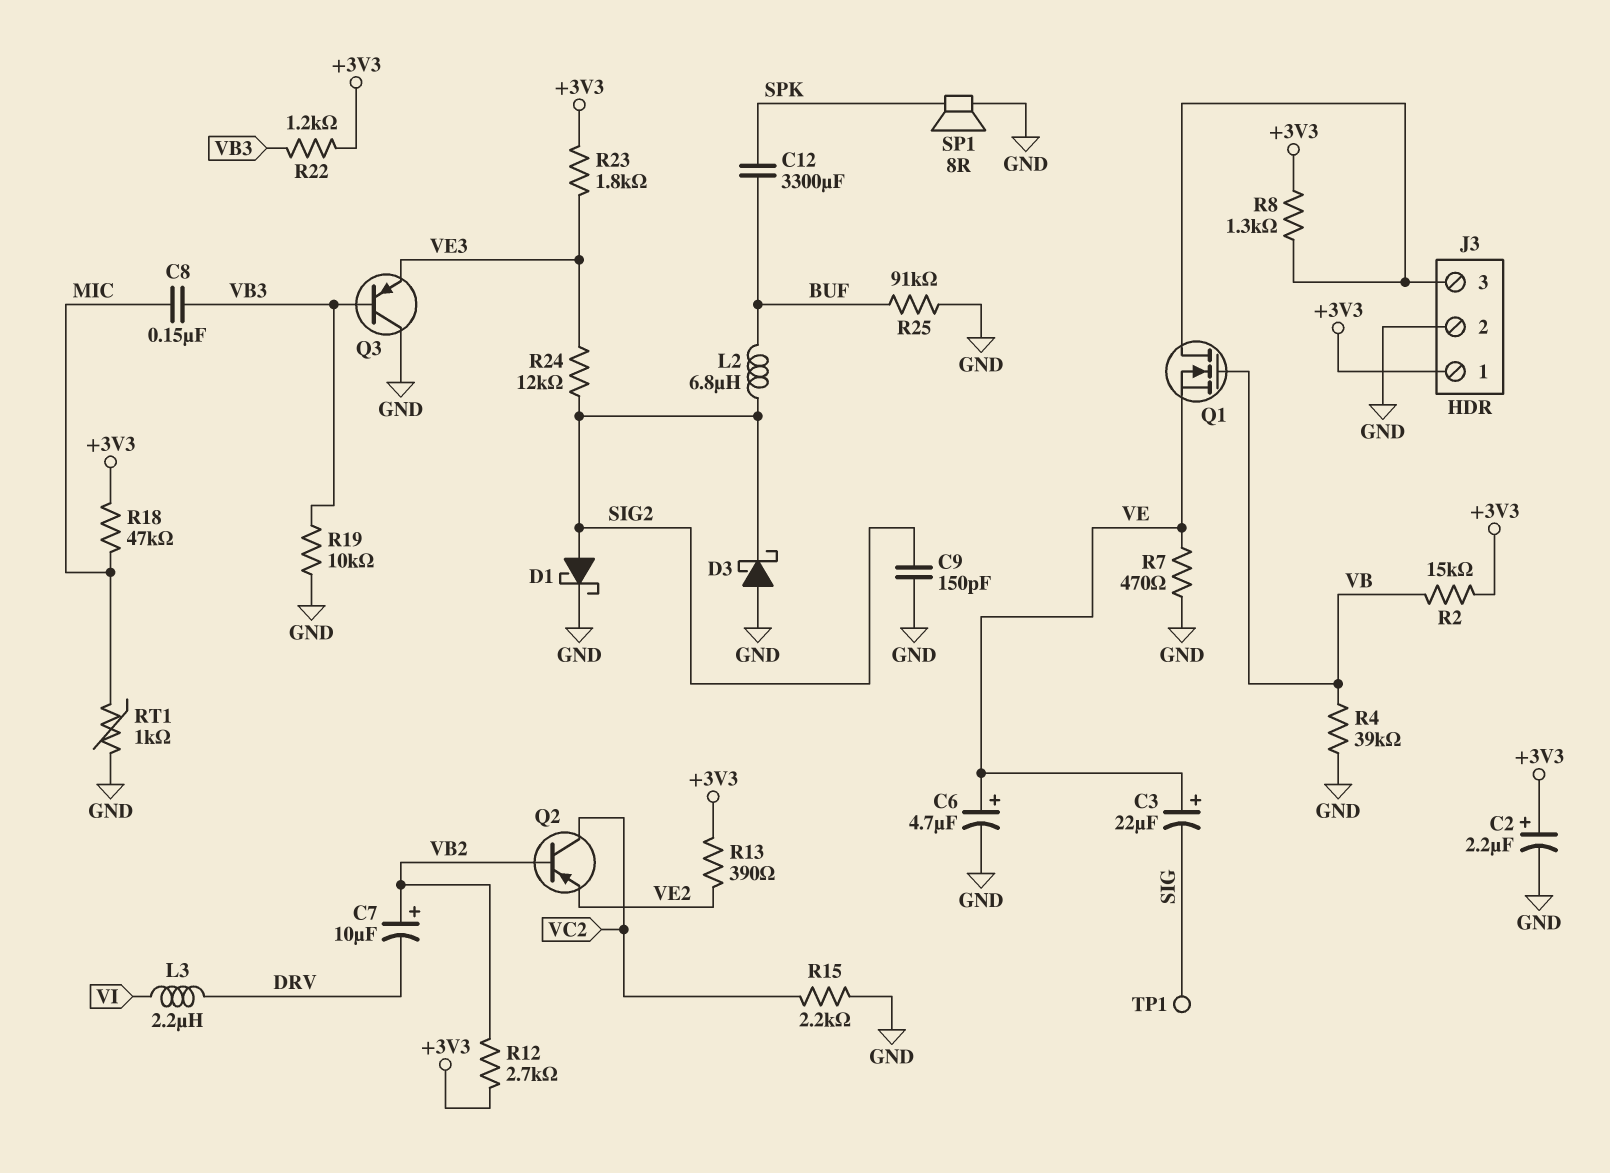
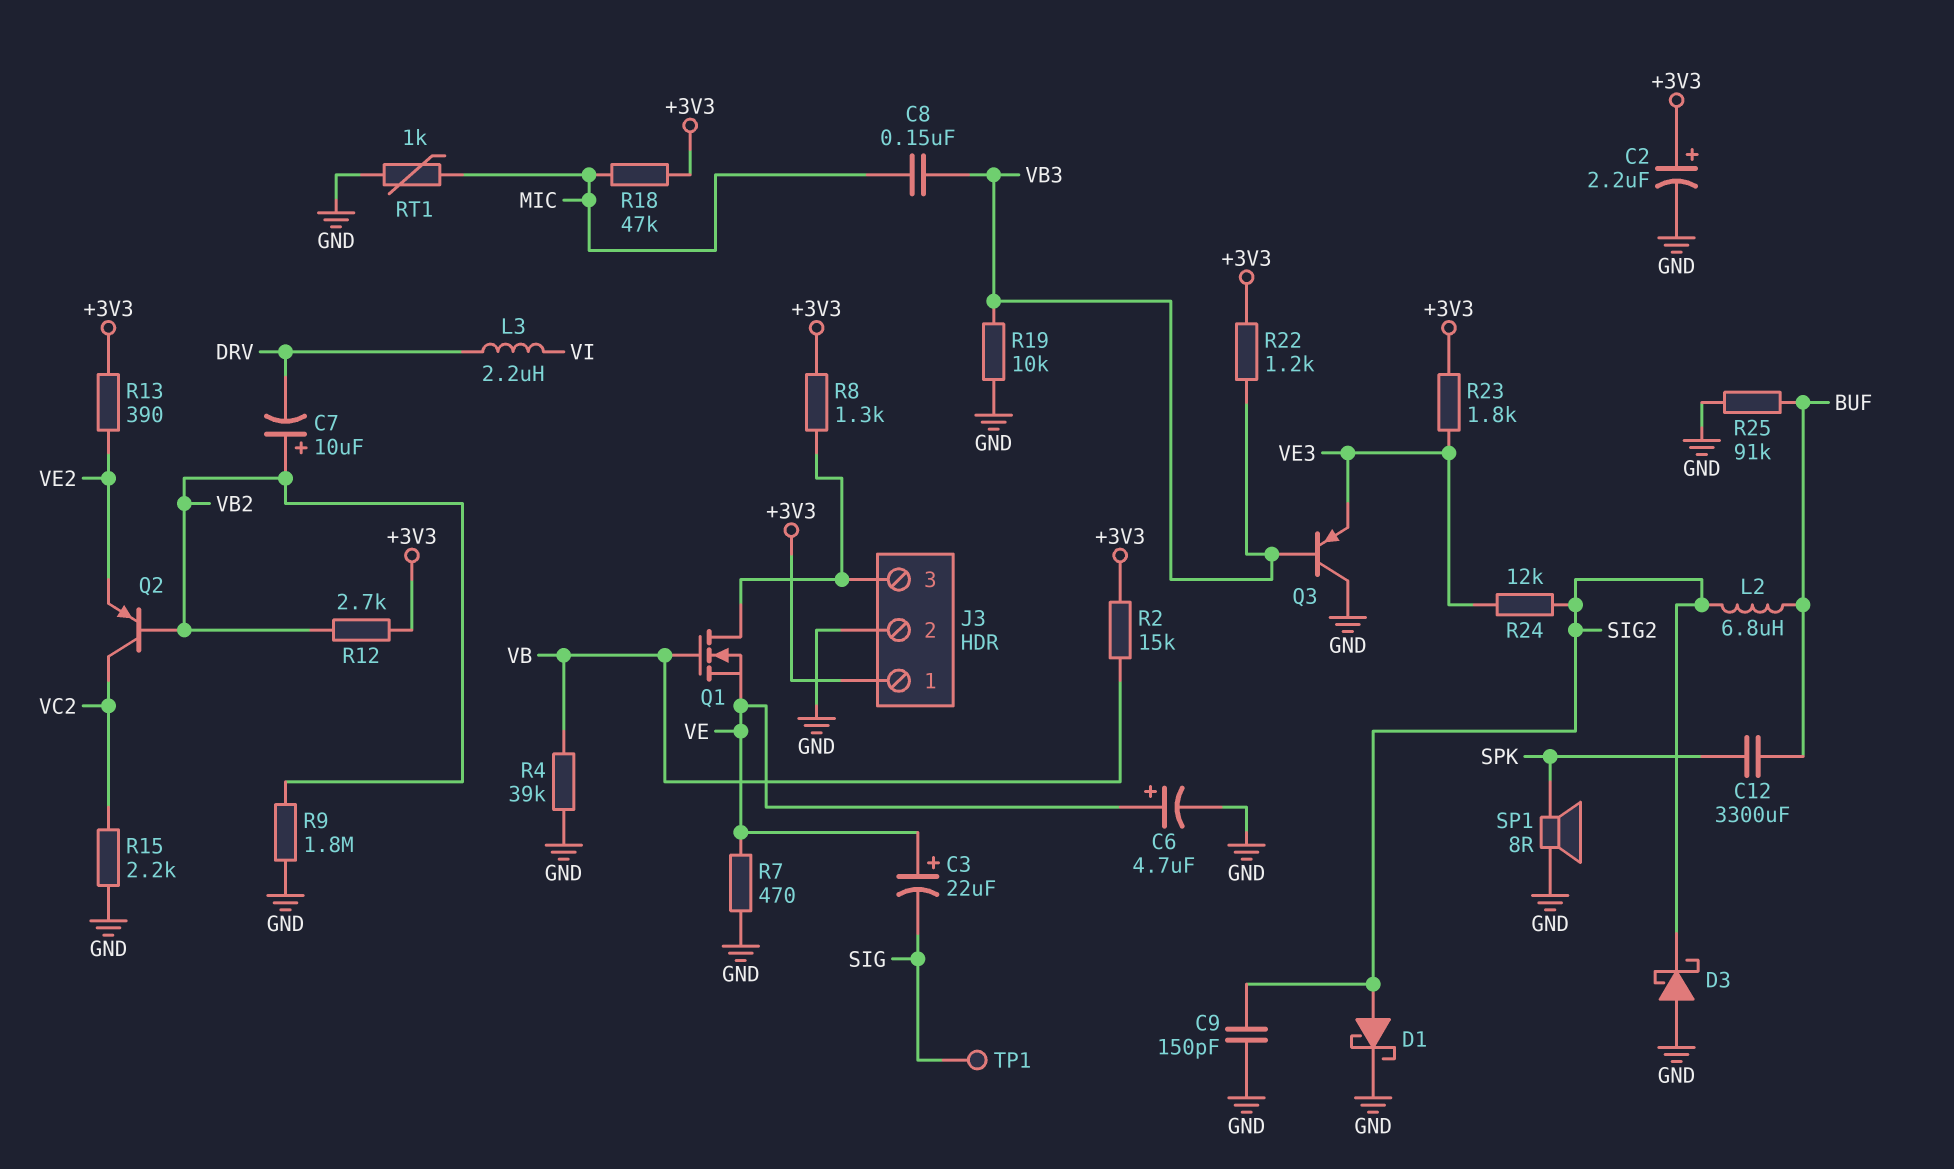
R9: none -> 1.8M (GND, VB2)

